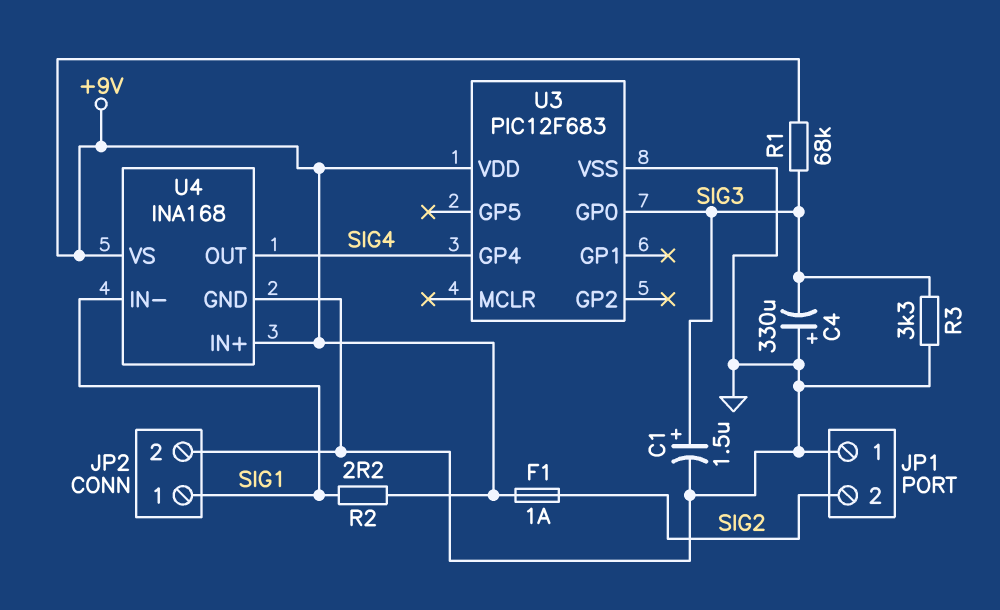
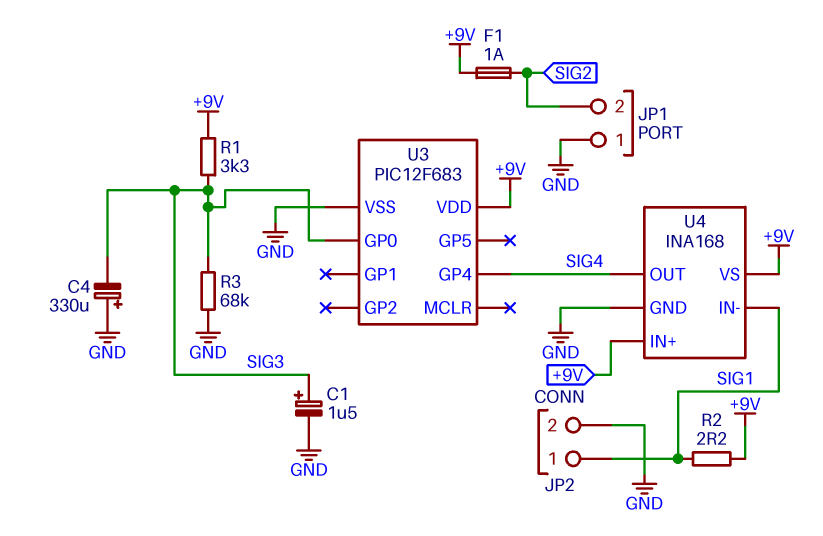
R1: 68k (+9V, SIG3) -> 3.3k (+9V, SIG3)
R3: 3.3k (GND, SIG3) -> 68k (GND, SIG3)

